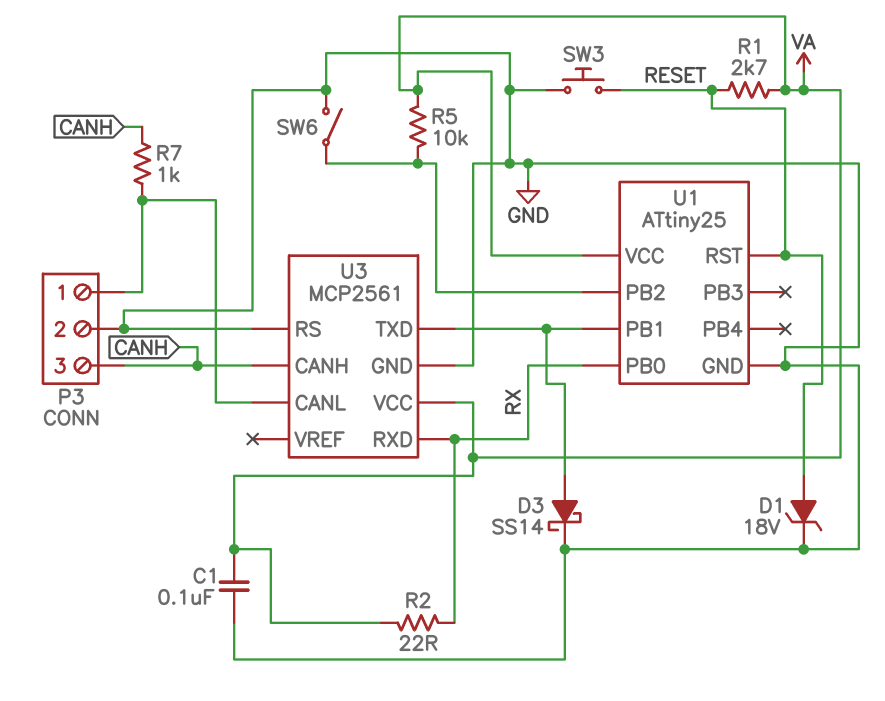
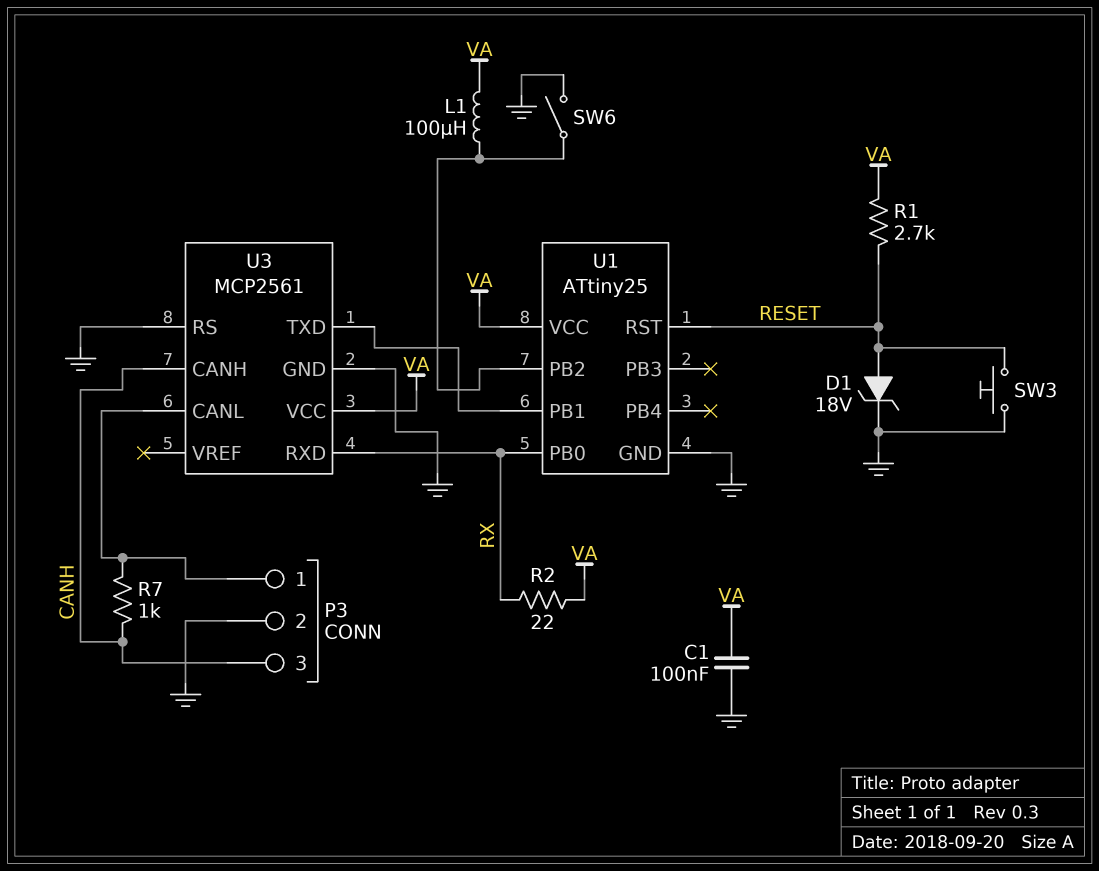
D3: schottky SS14 (A U1/PB1, K GND) -> none
L1: none -> 100uH (U1/PB2, VA)
R5: 10k (U1/PB2, VA) -> none

